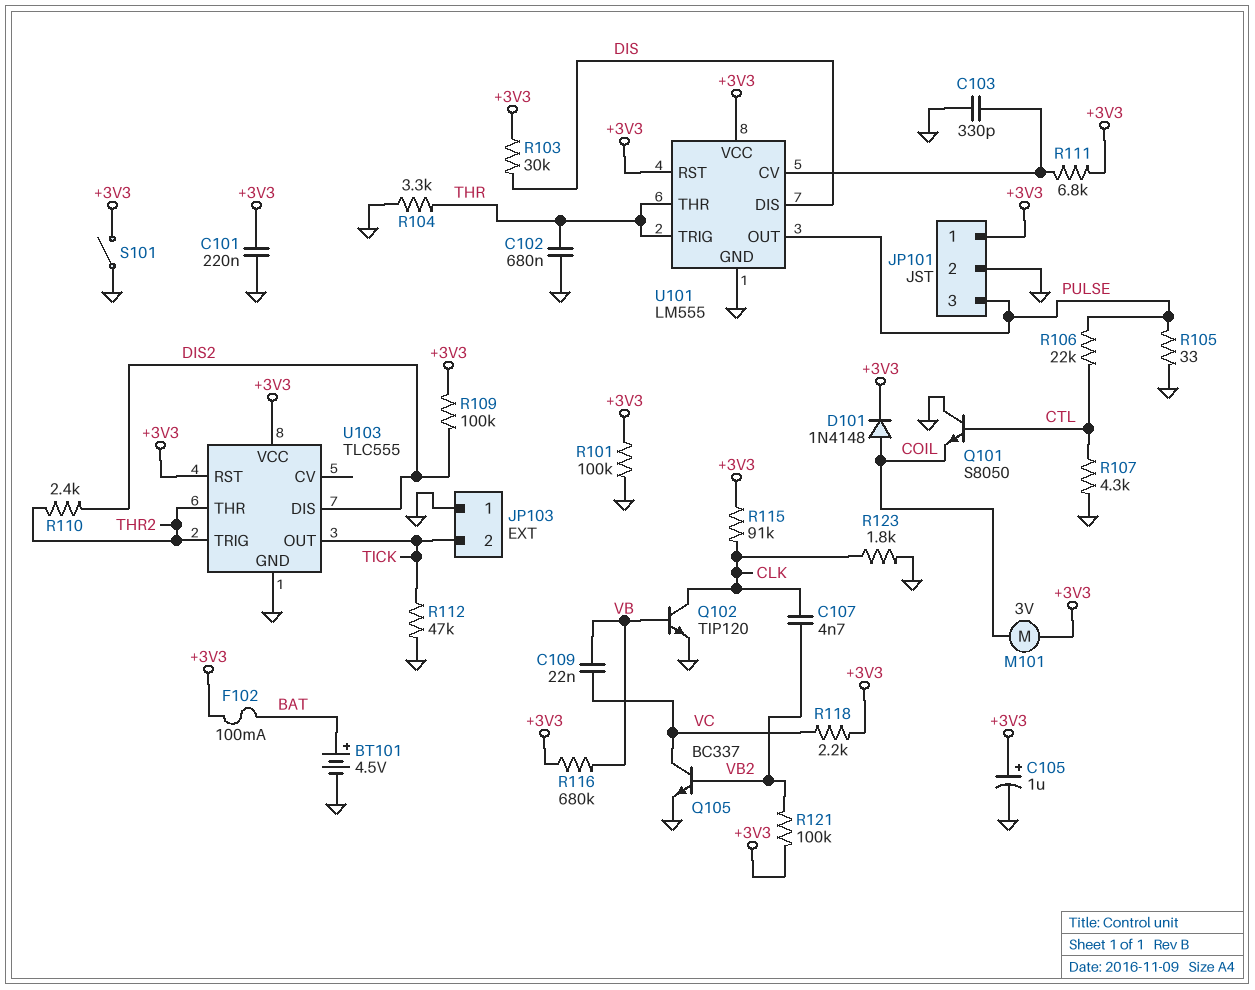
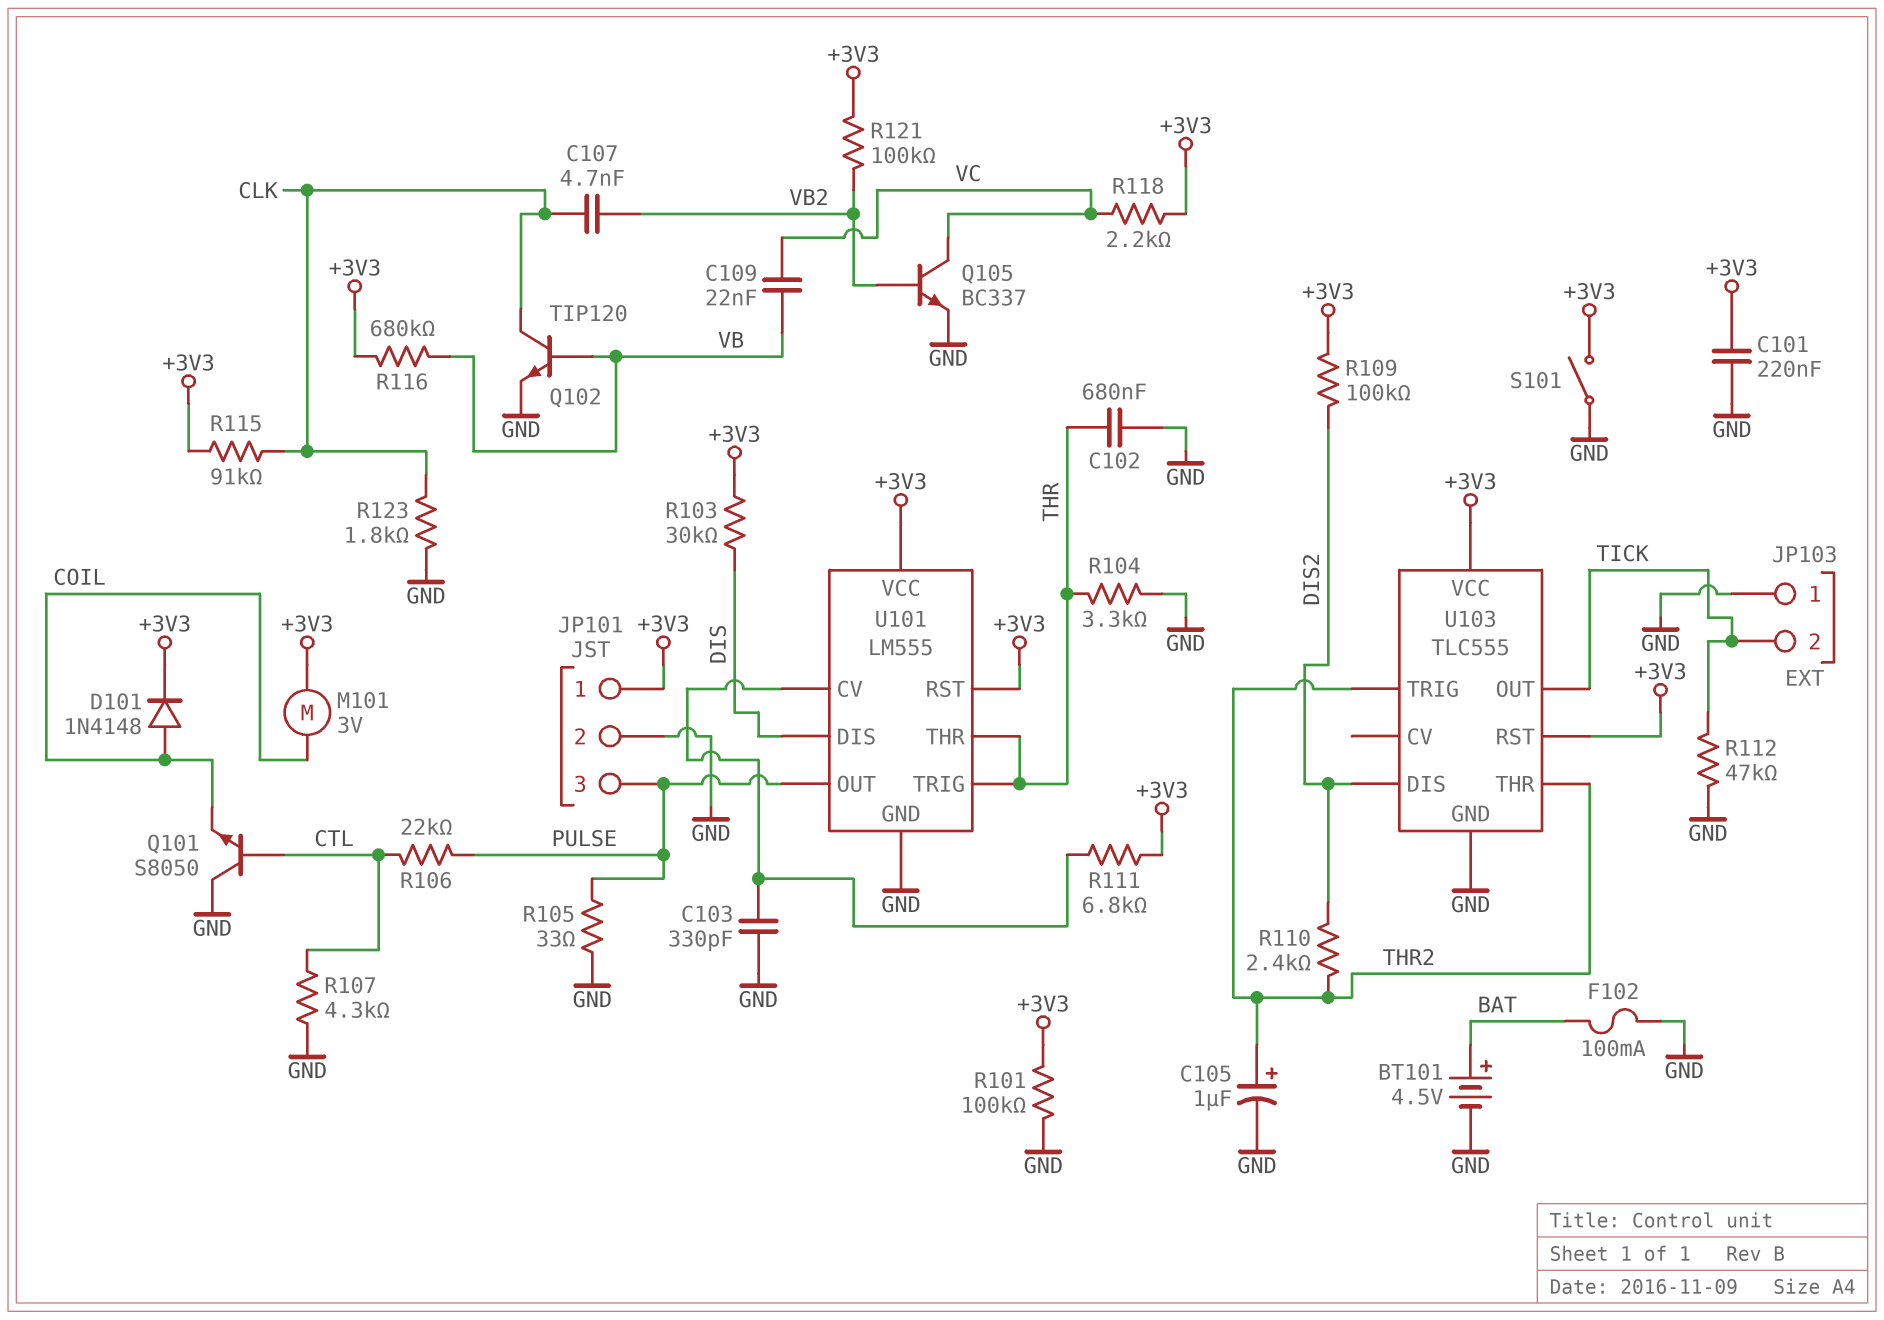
C105: 1uF (plus +3V3, minus GND) -> 1uF (plus THR2, minus GND)
F102: 100mA (+3V3, BAT) -> 100mA (BAT, GND)

